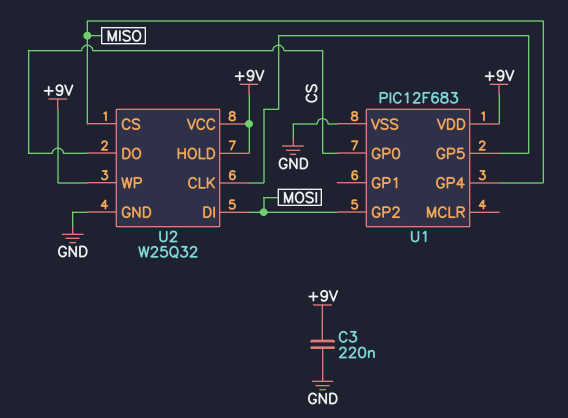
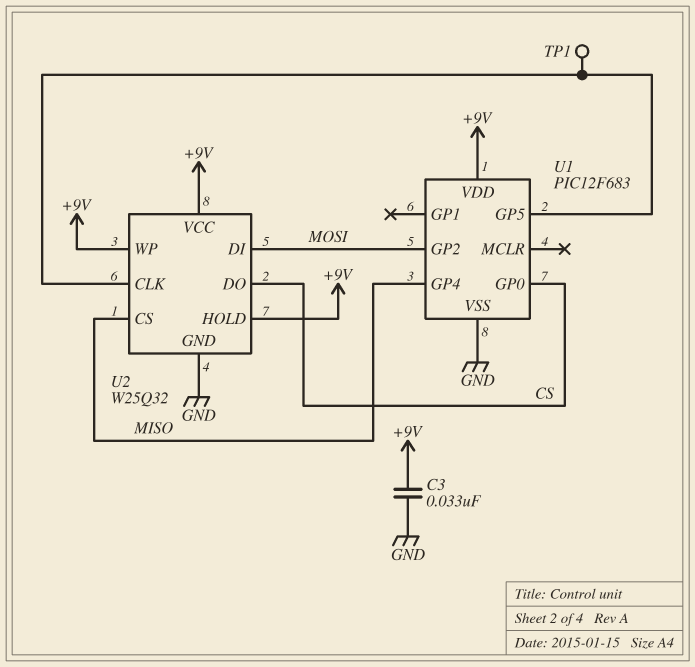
C3: 220nF (+9V, GND) -> 33nF (+9V, GND)
TP1: none -> test point (U1/GP5)

